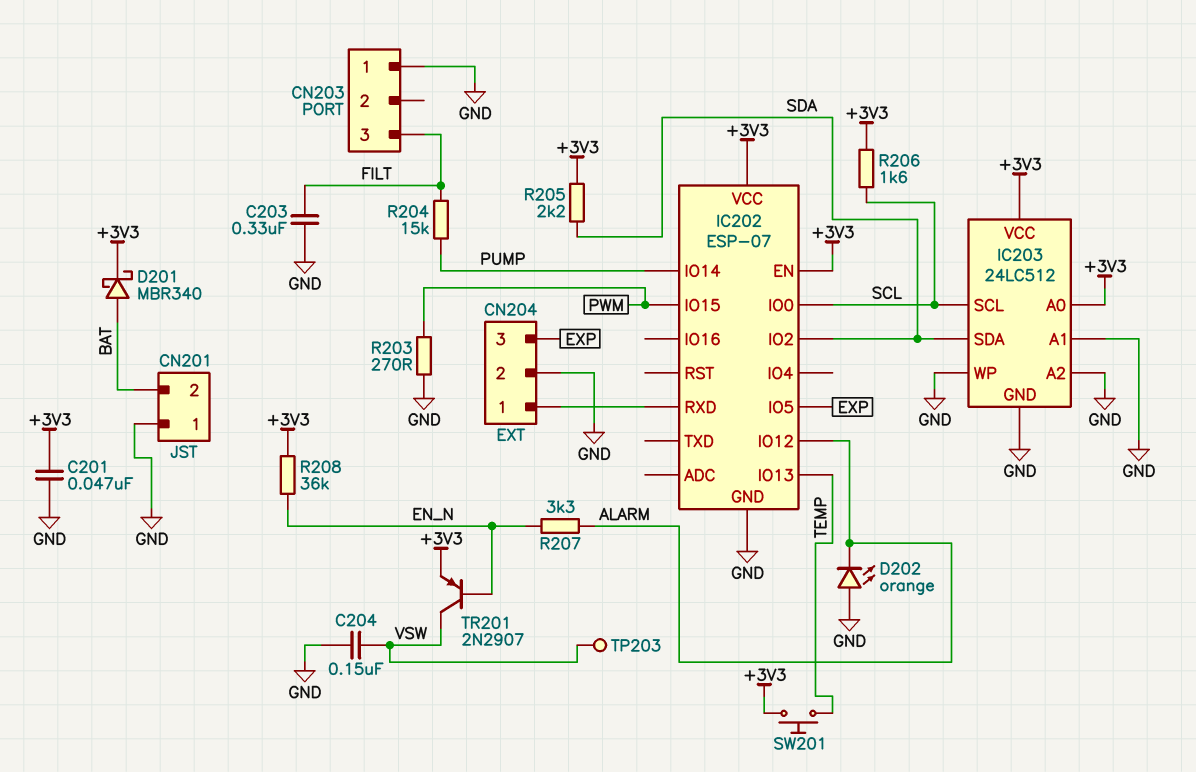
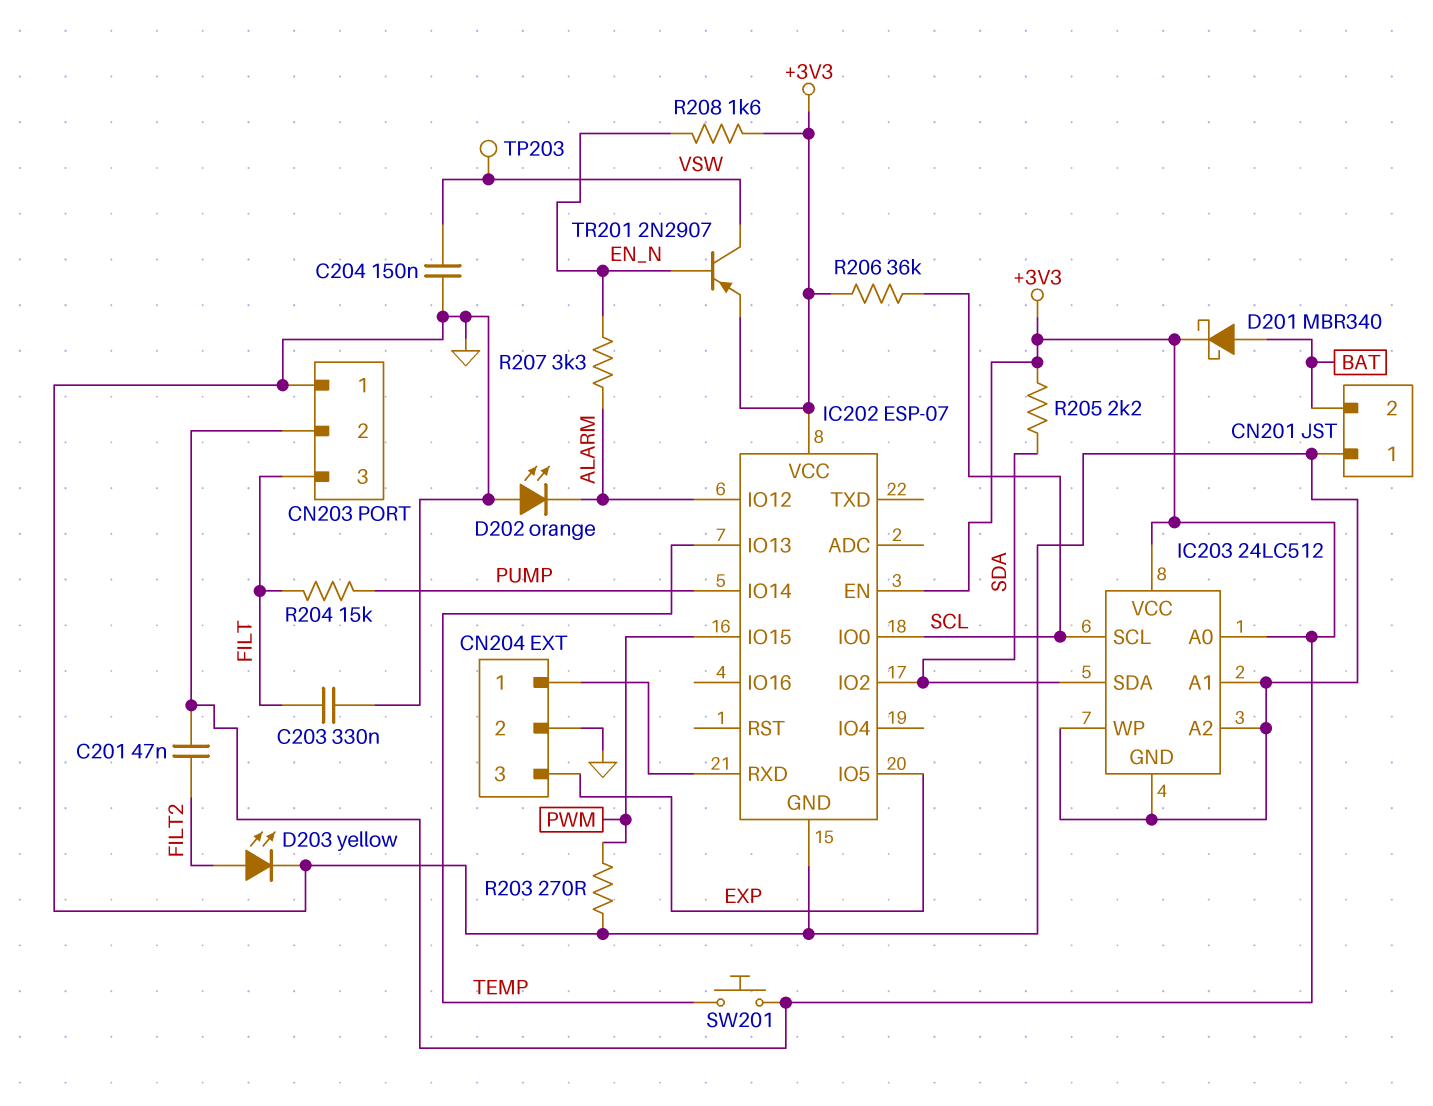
C201: 47nF (+3V3, GND) -> 47nF (+3V3, FILT2)
CN203 pin 2: none -> +3V3
D203: none -> LED yellow (A FILT2, K GND)
R206: 1.6k (+3V3, SCL) -> 36k (+3V3, SCL)
R208: 36k (+3V3, EN_N) -> 1.6k (+3V3, EN_N)

